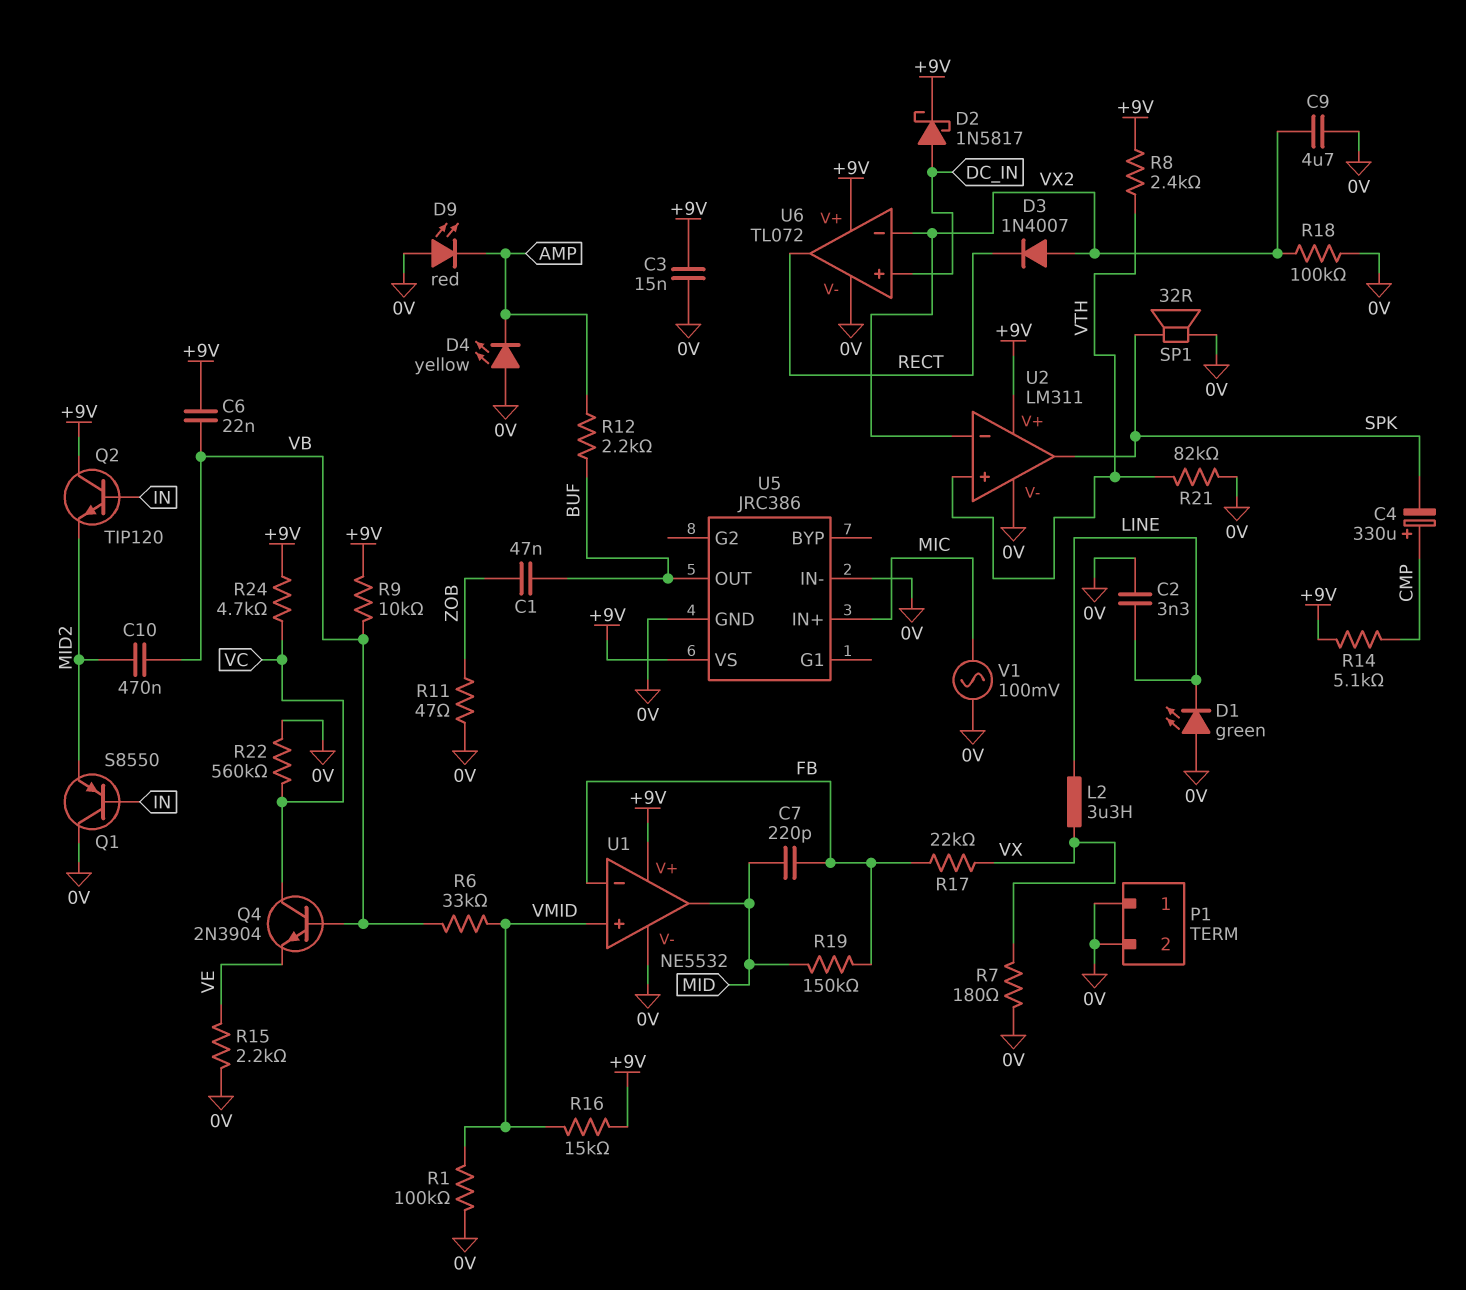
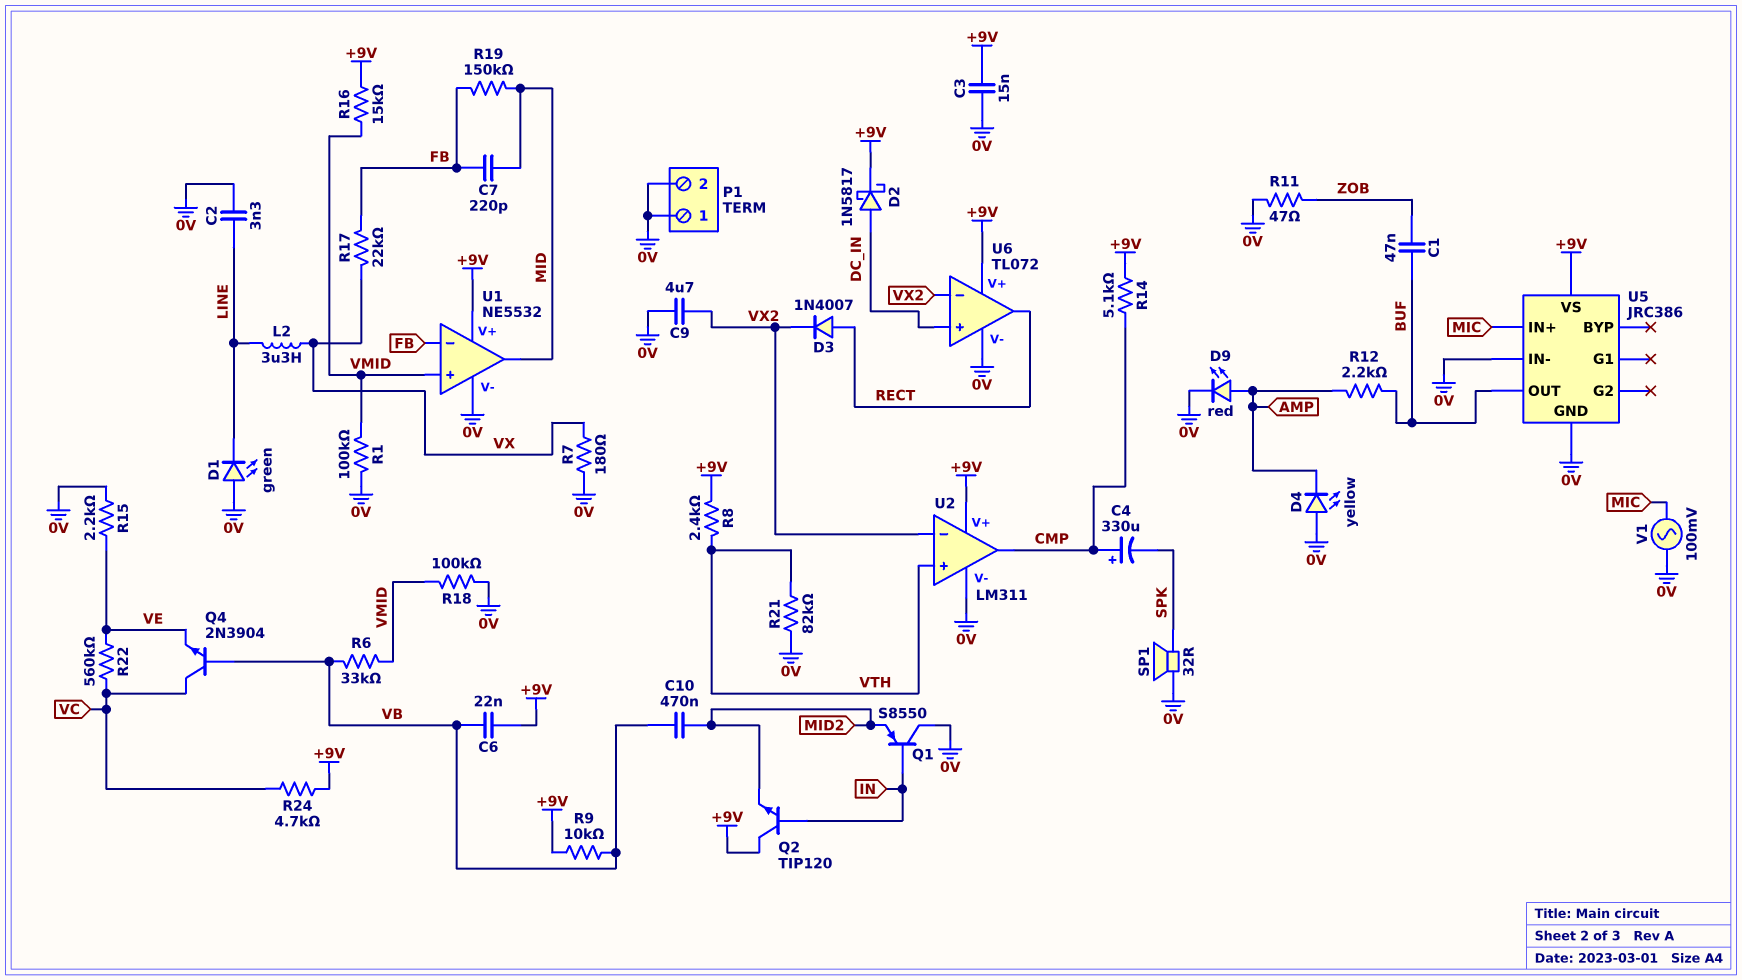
D3: diode 1N4007 (A VX2, K RECT) -> diode 1N4007 (A RECT, K VX2)
D9: LED red (A 0V, K AMP) -> LED red (A AMP, K 0V)
R18: 100k (0V, VX2) -> 100k (0V, VMID)
R22: 560k (0V, VC) -> 560k (VC, VE)
U2 pin out: SPK -> CMP

